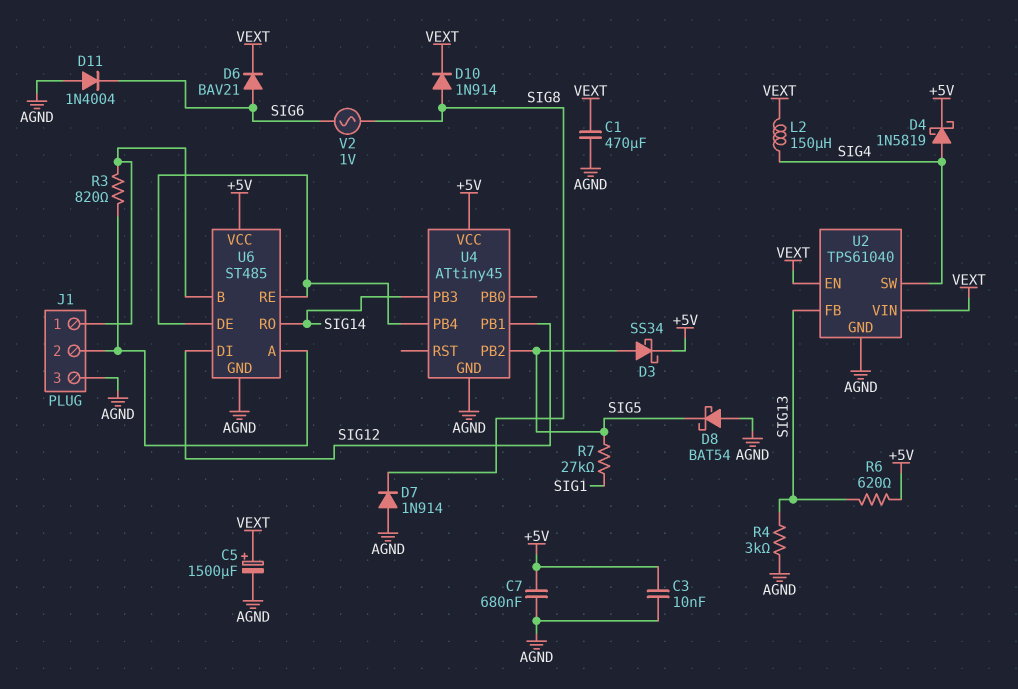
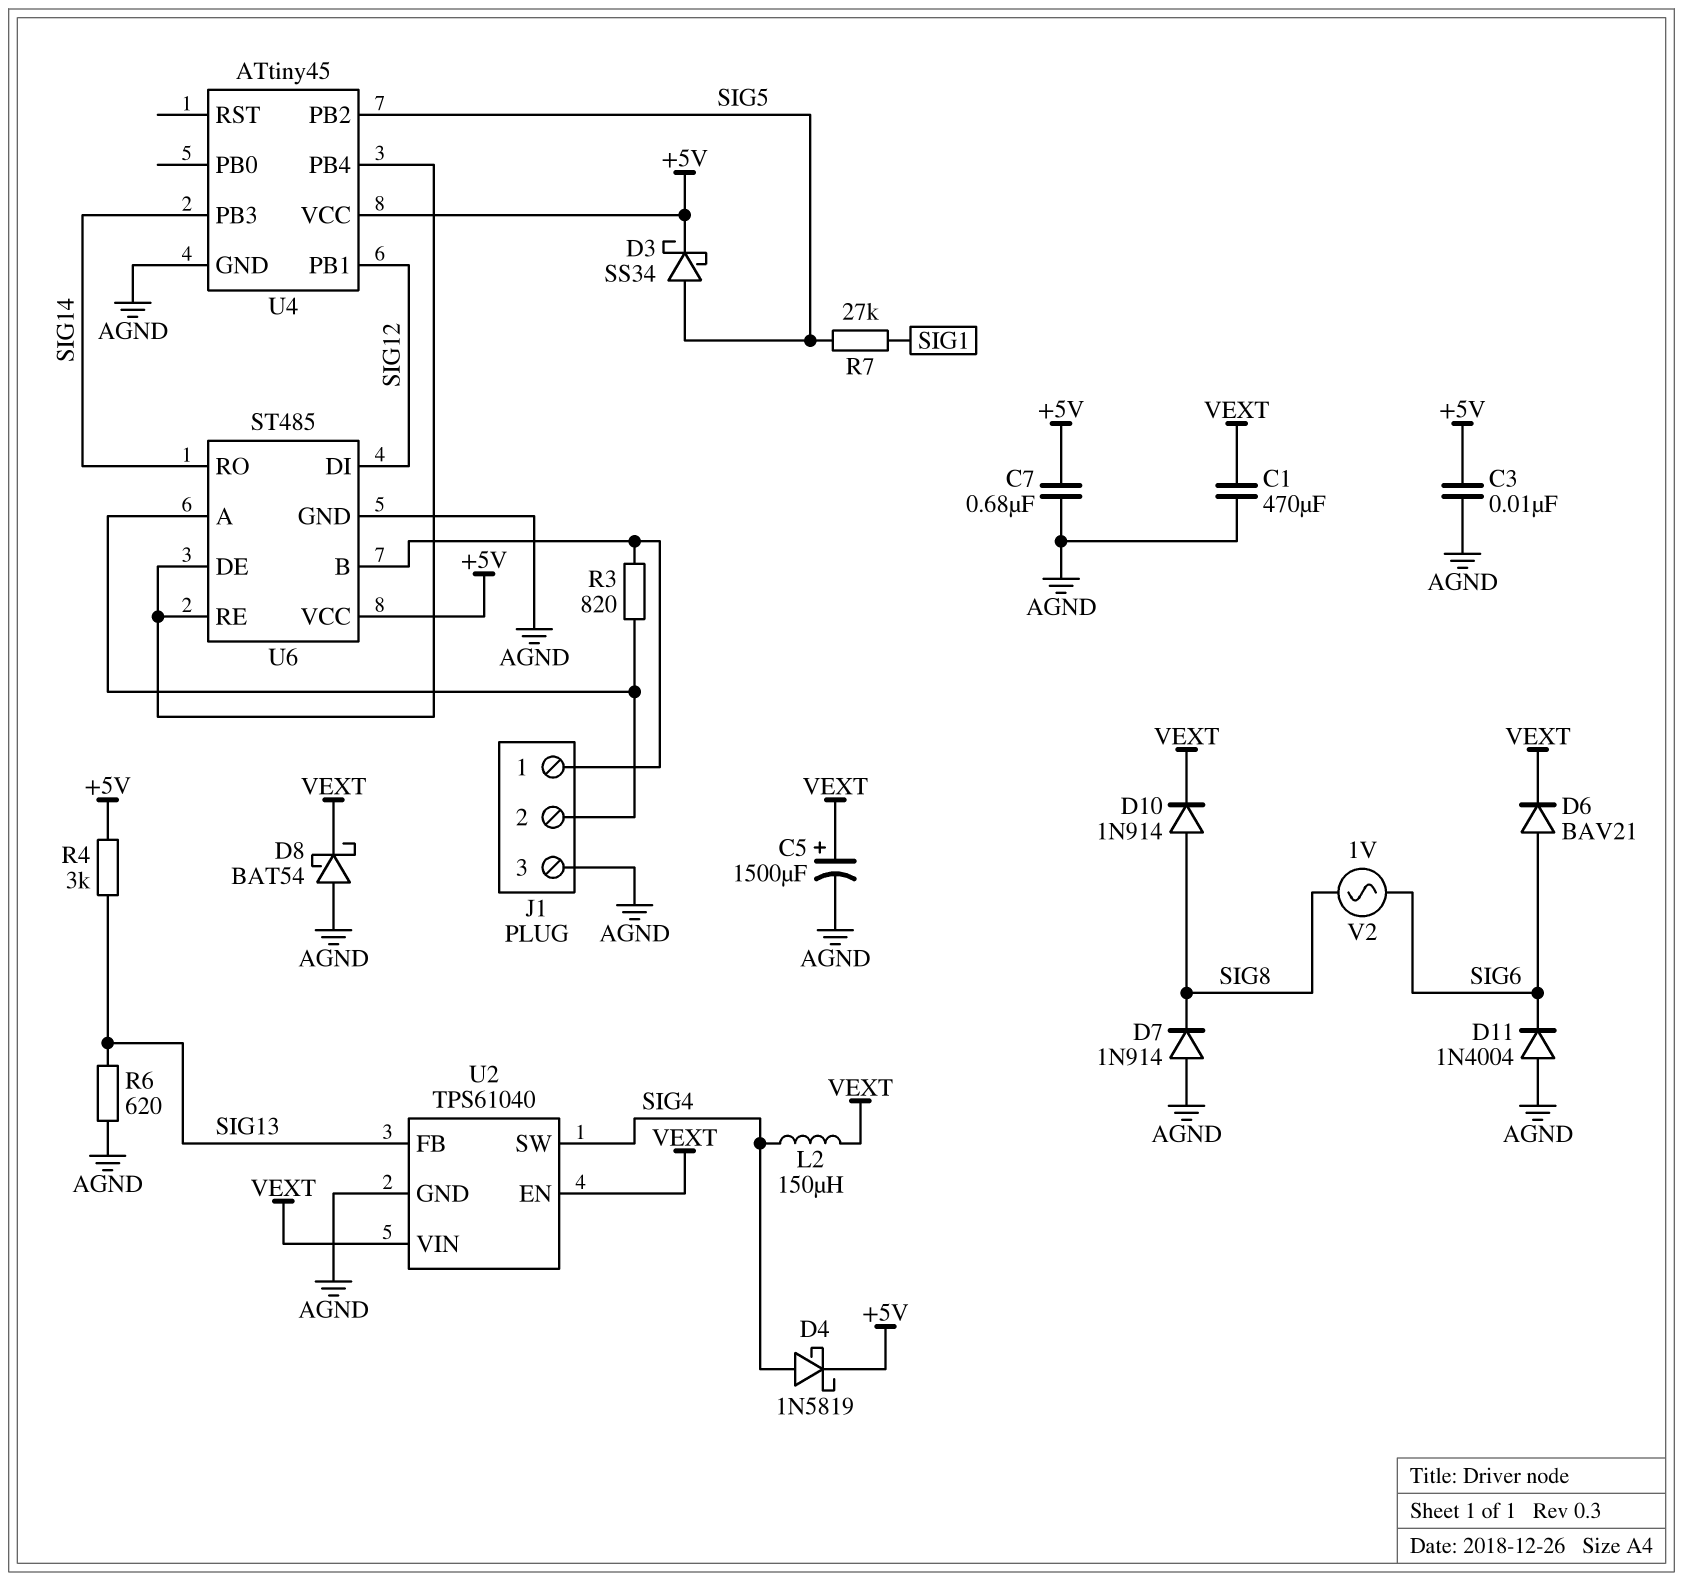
D8: schottky BAT54 (A AGND, K SIG5) -> schottky BAT54 (A AGND, K VEXT)
R4: 3k (AGND, SIG13) -> 3k (+5V, SIG13)
R6: 620 (+5V, SIG13) -> 620 (AGND, SIG13)

